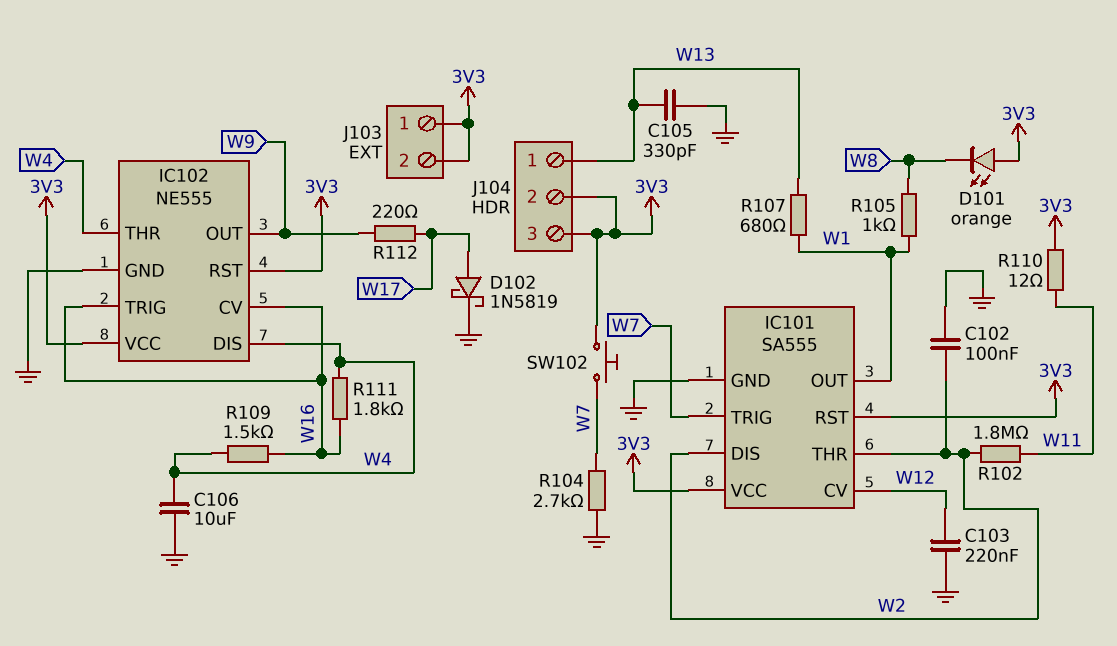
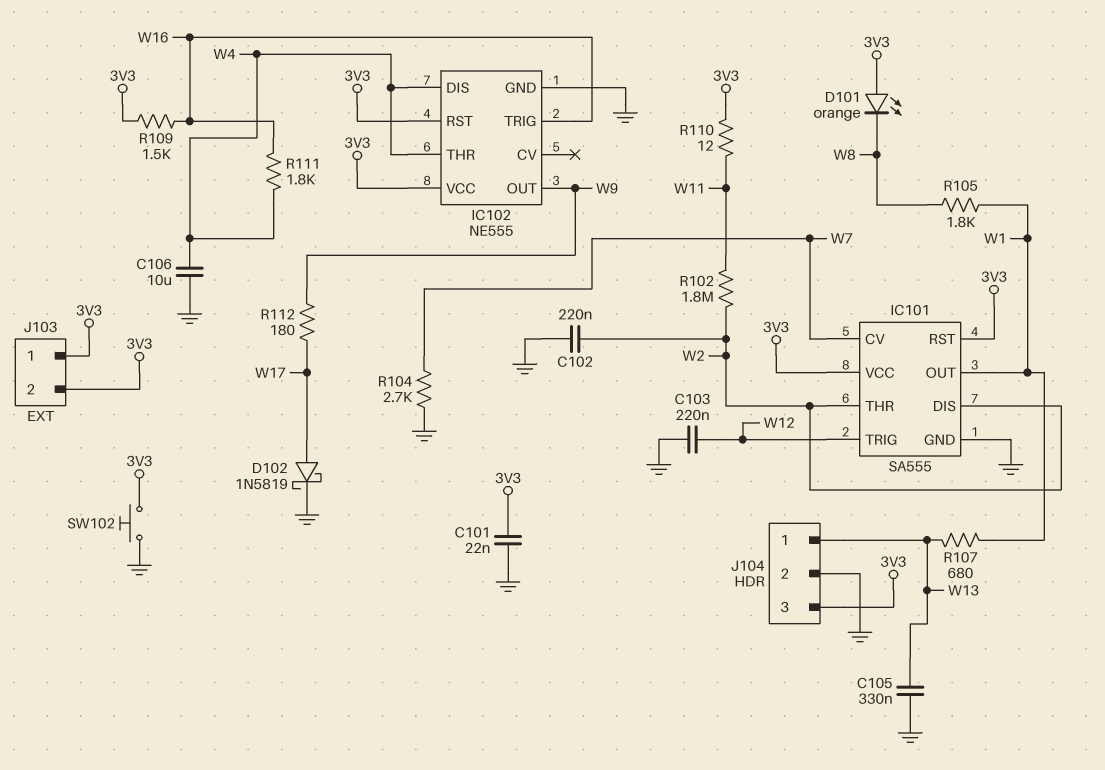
C101: none -> 22nF (3V3, GND)
C102: 100nF (GND, W2) -> 220nF (GND, W2)
C105: 330pF (GND, W13) -> 330nF (GND, W13)
IC101 pin CV: W12 -> W7
IC101 pin TRIG: W7 -> W12
IC102 pin CV: W16 -> none
J104 pin 2: 3V3 -> GND
R105: 1k (W1, W8) -> 1.8k (W1, W8)
R109: 1.5k (W4, W16) -> 1.5k (3V3, W16)
R112: 220 (W9, W17) -> 180 (W9, W17)
SW102: button (3V3, W7) -> button (3V3, GND)

